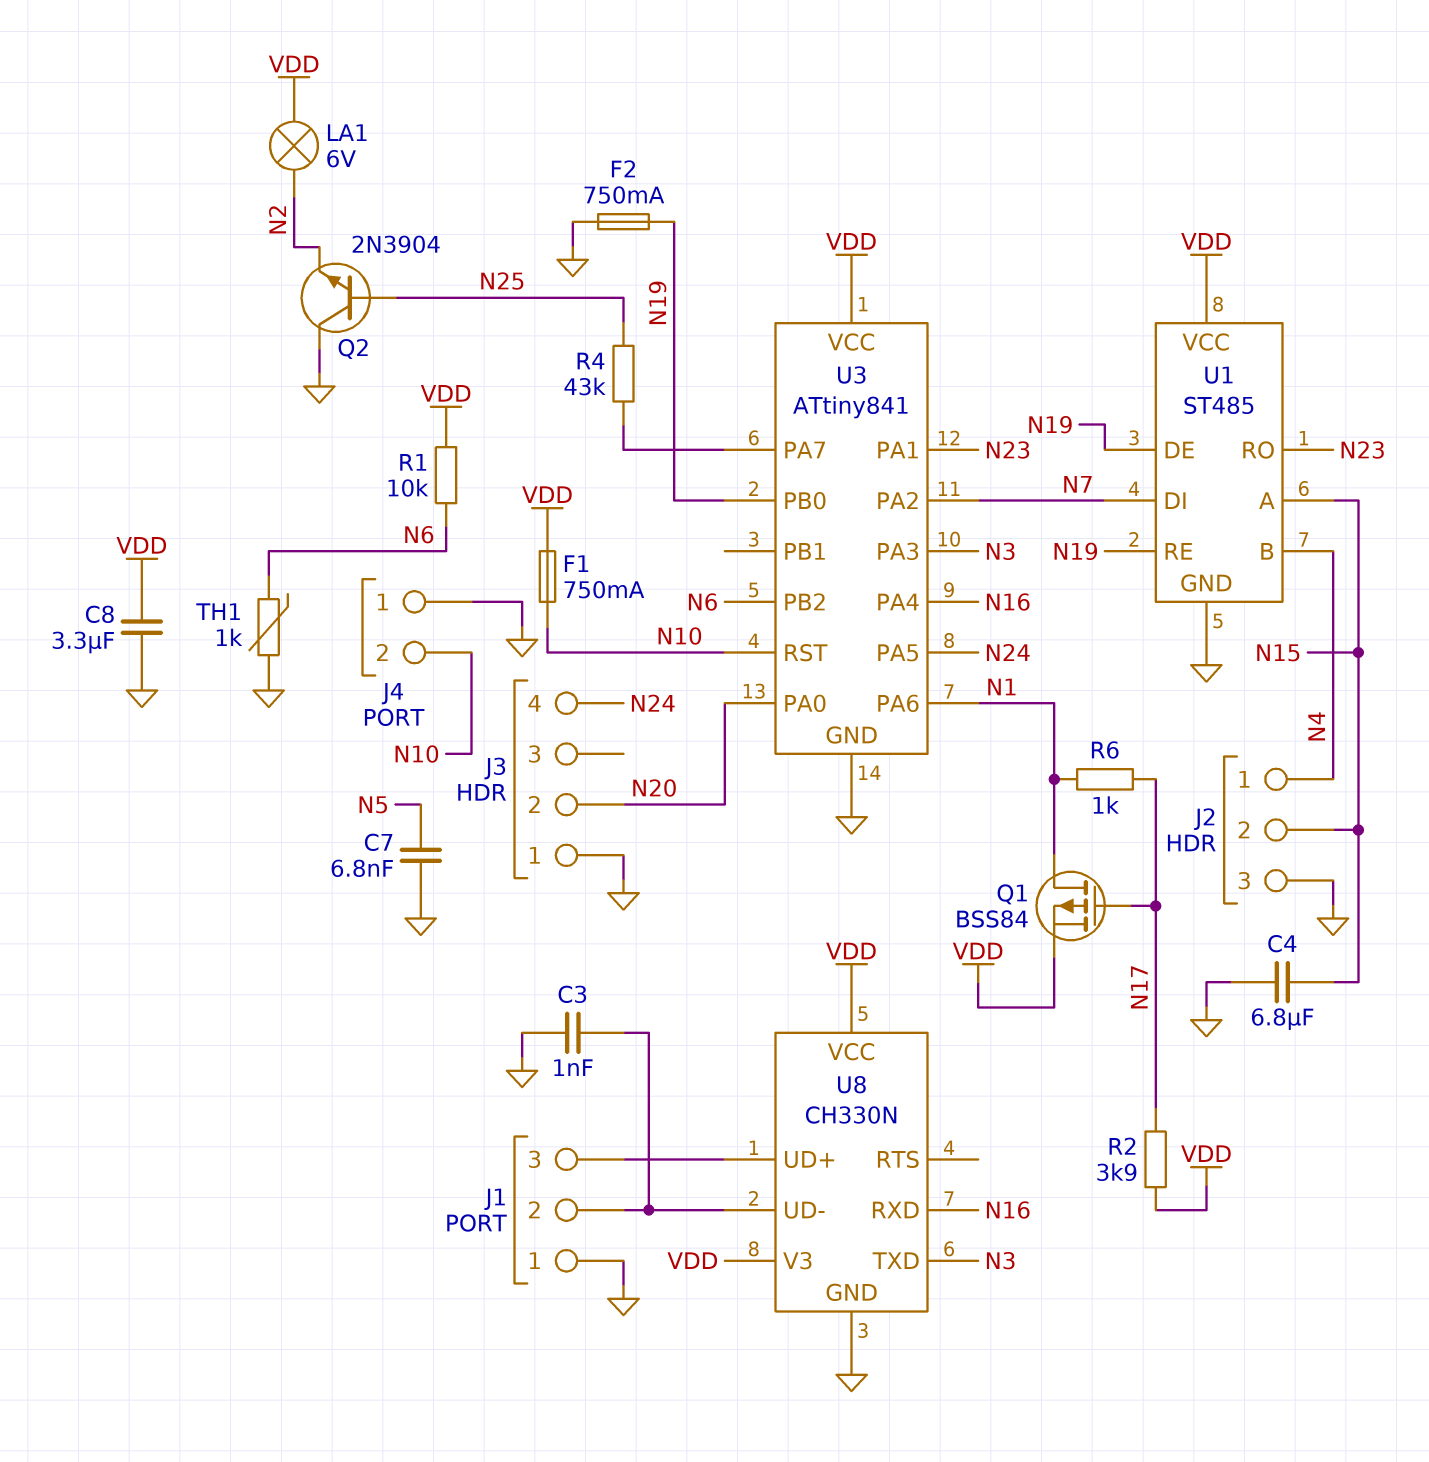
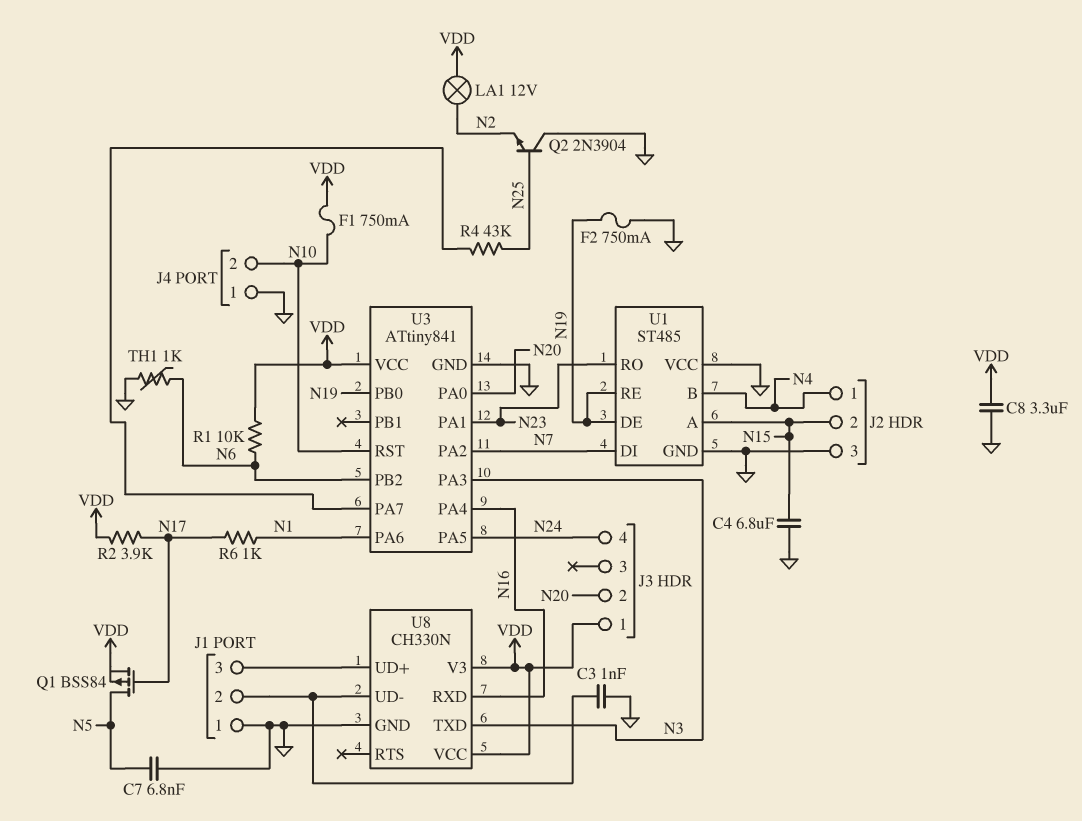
J3 pin 1: GND -> VDD
LA1: lamp 6V (N2, VDD) -> lamp 12V (N2, VDD)
Q1: PMOS BSS84 (G N17, D N1, S VDD) -> PMOS BSS84 (G N17, D N5, S VDD)
U1 pin VCC: VDD -> GND

